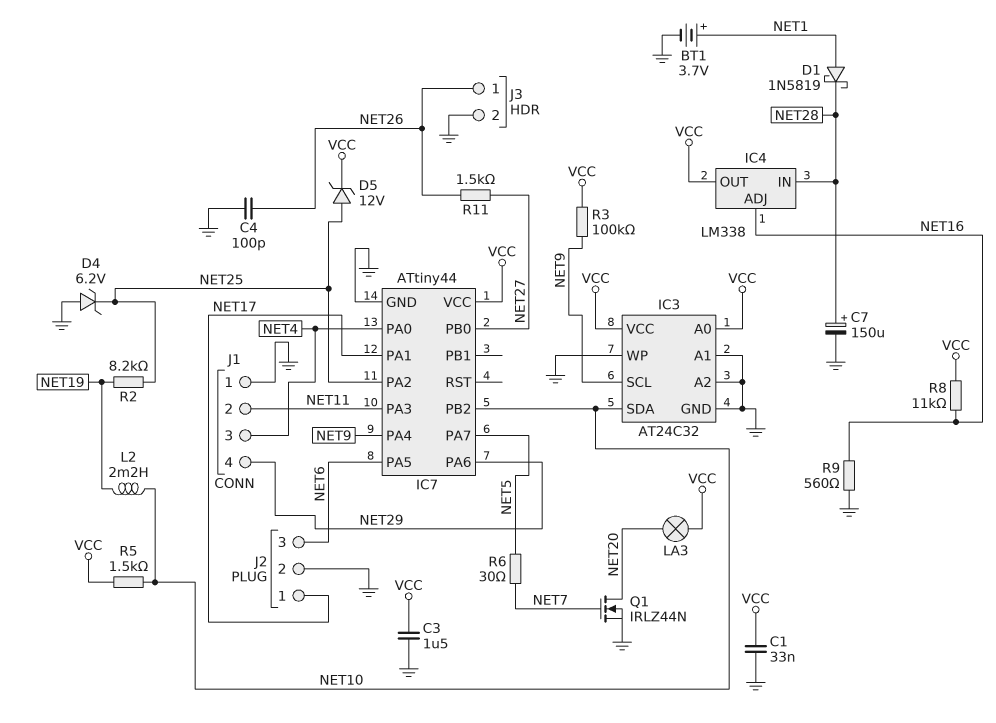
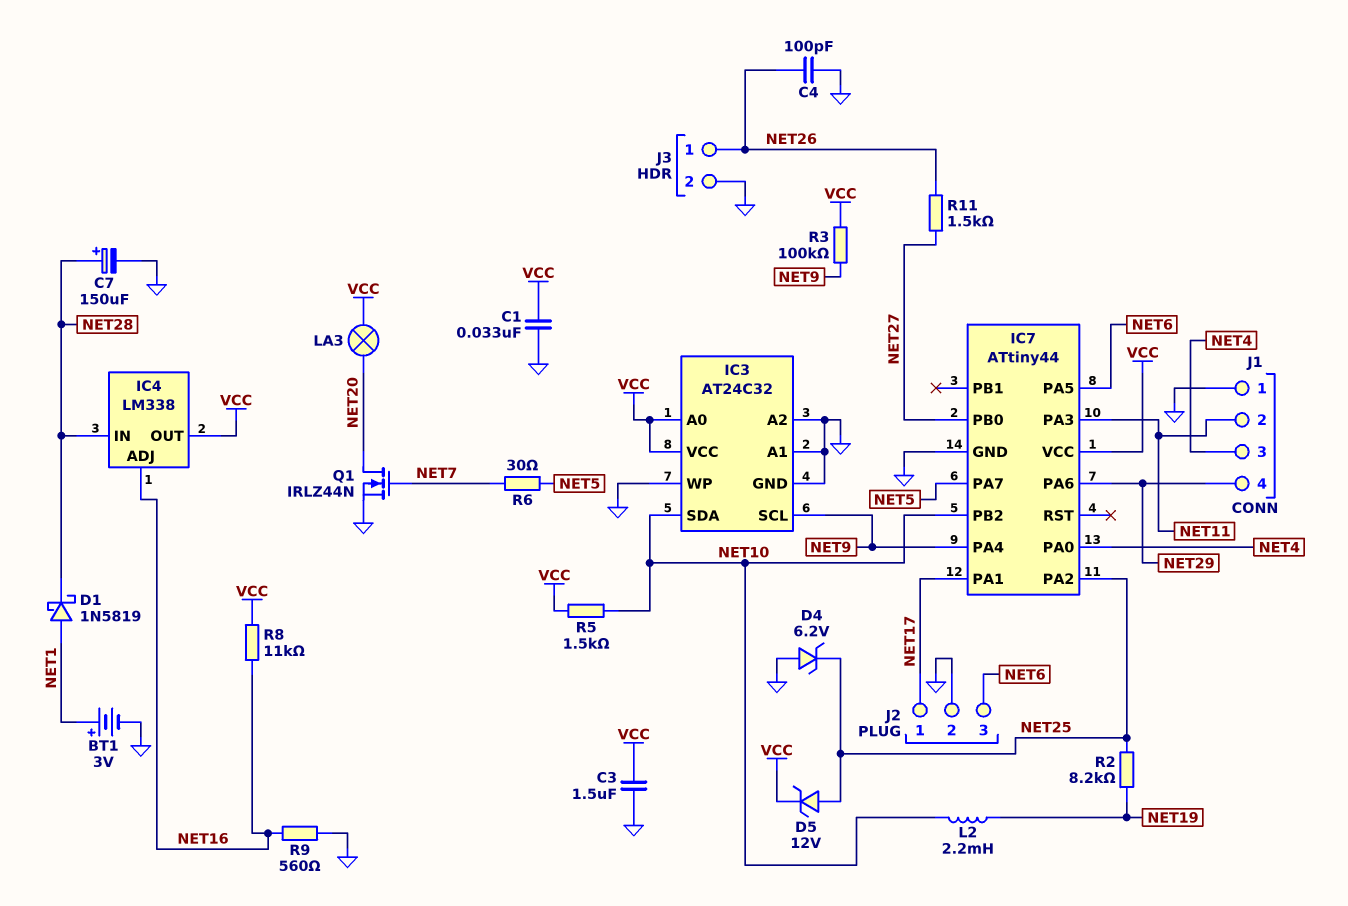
BT1: 3.7V (plus NET1, minus GND) -> 3V (plus NET1, minus GND)

